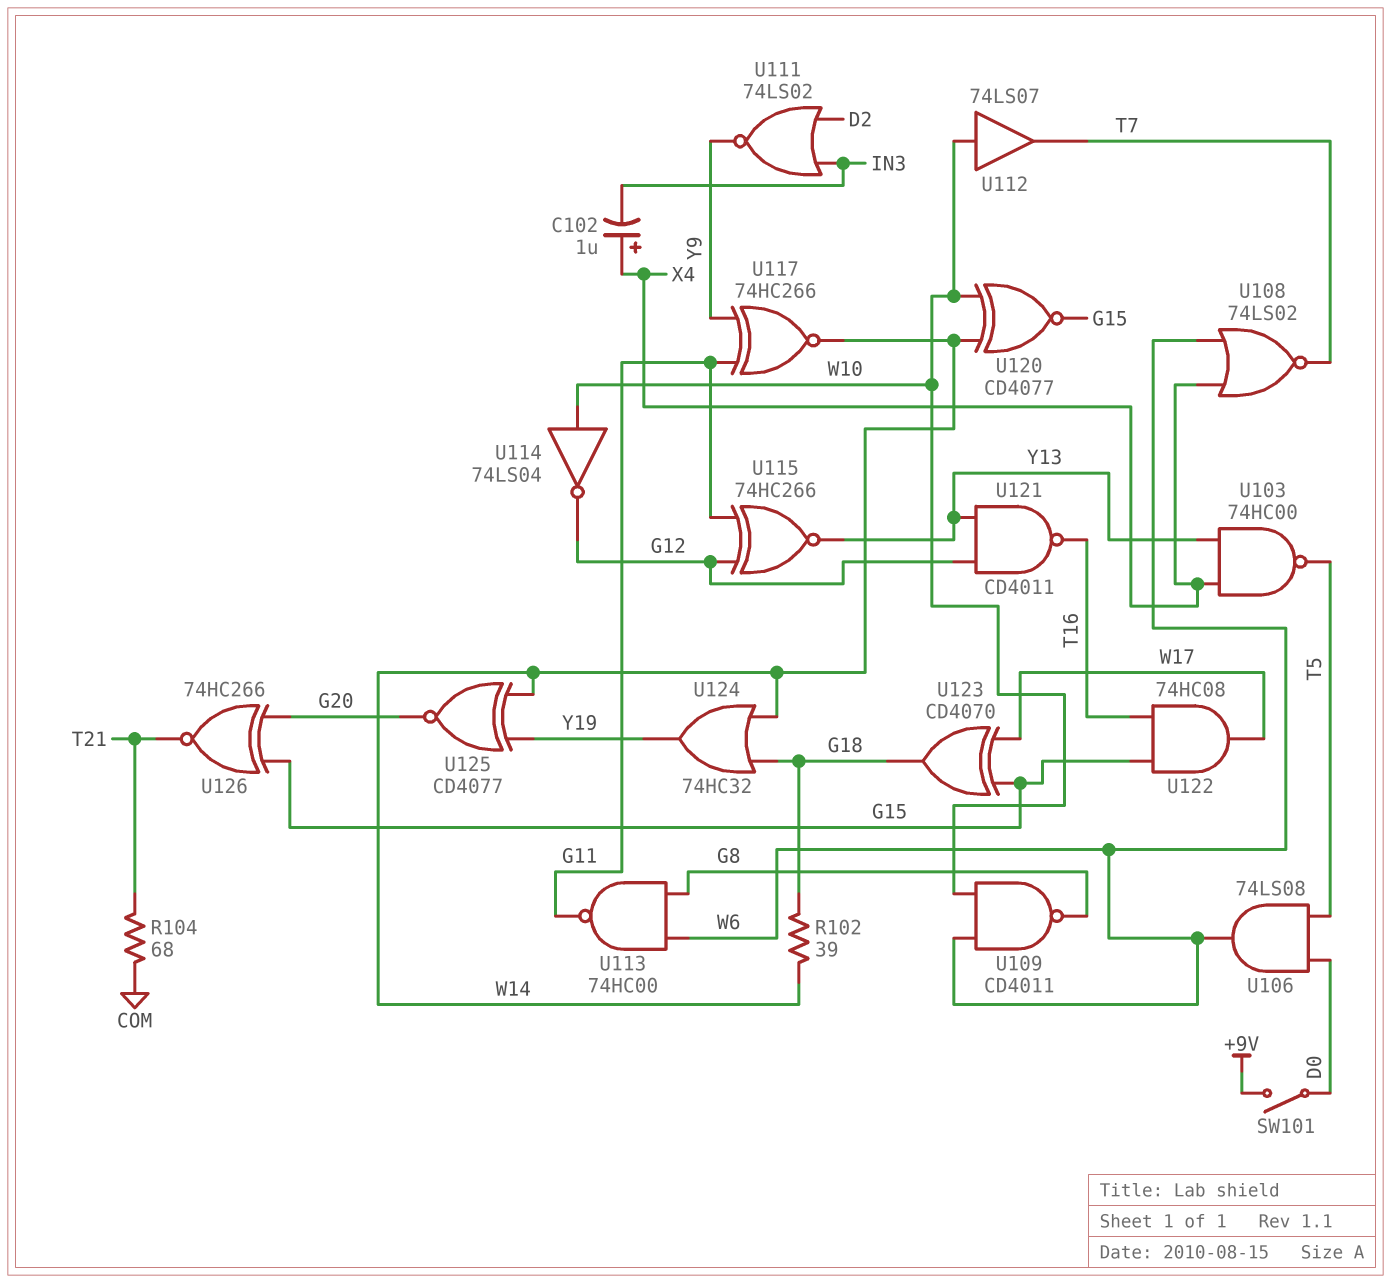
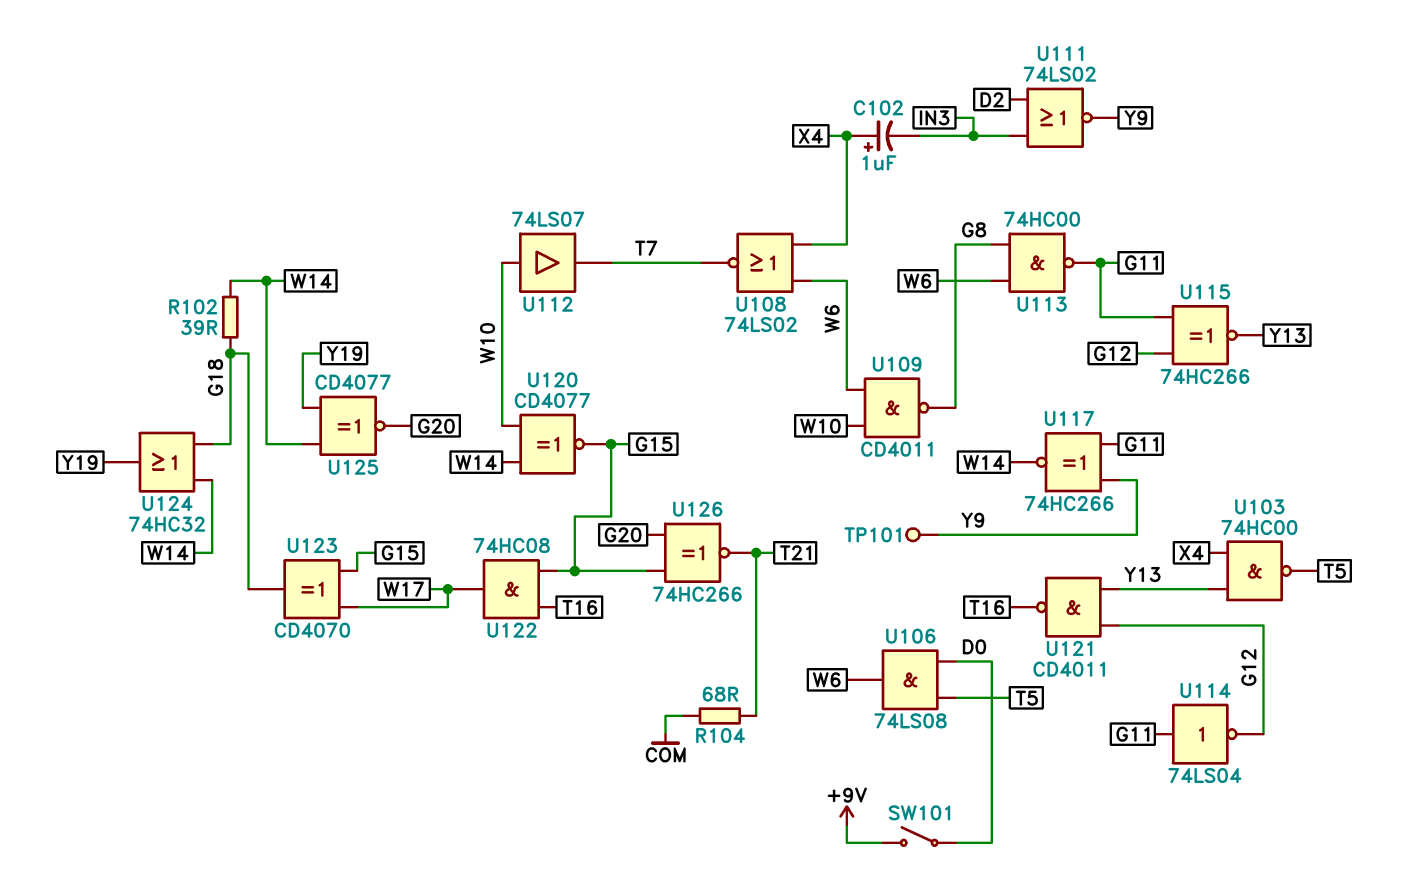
TP101: none -> test point (Y9)
U114: NOT 74LS04 (in W10, out G12) -> NOT 74LS04 (in G11, out G12)

